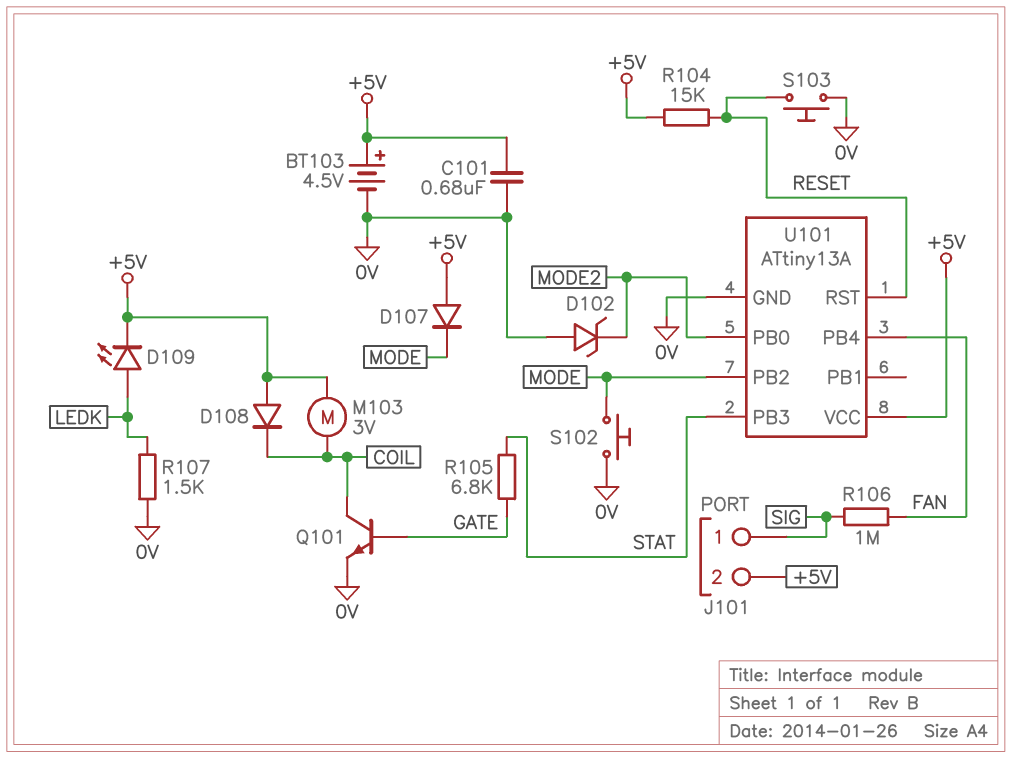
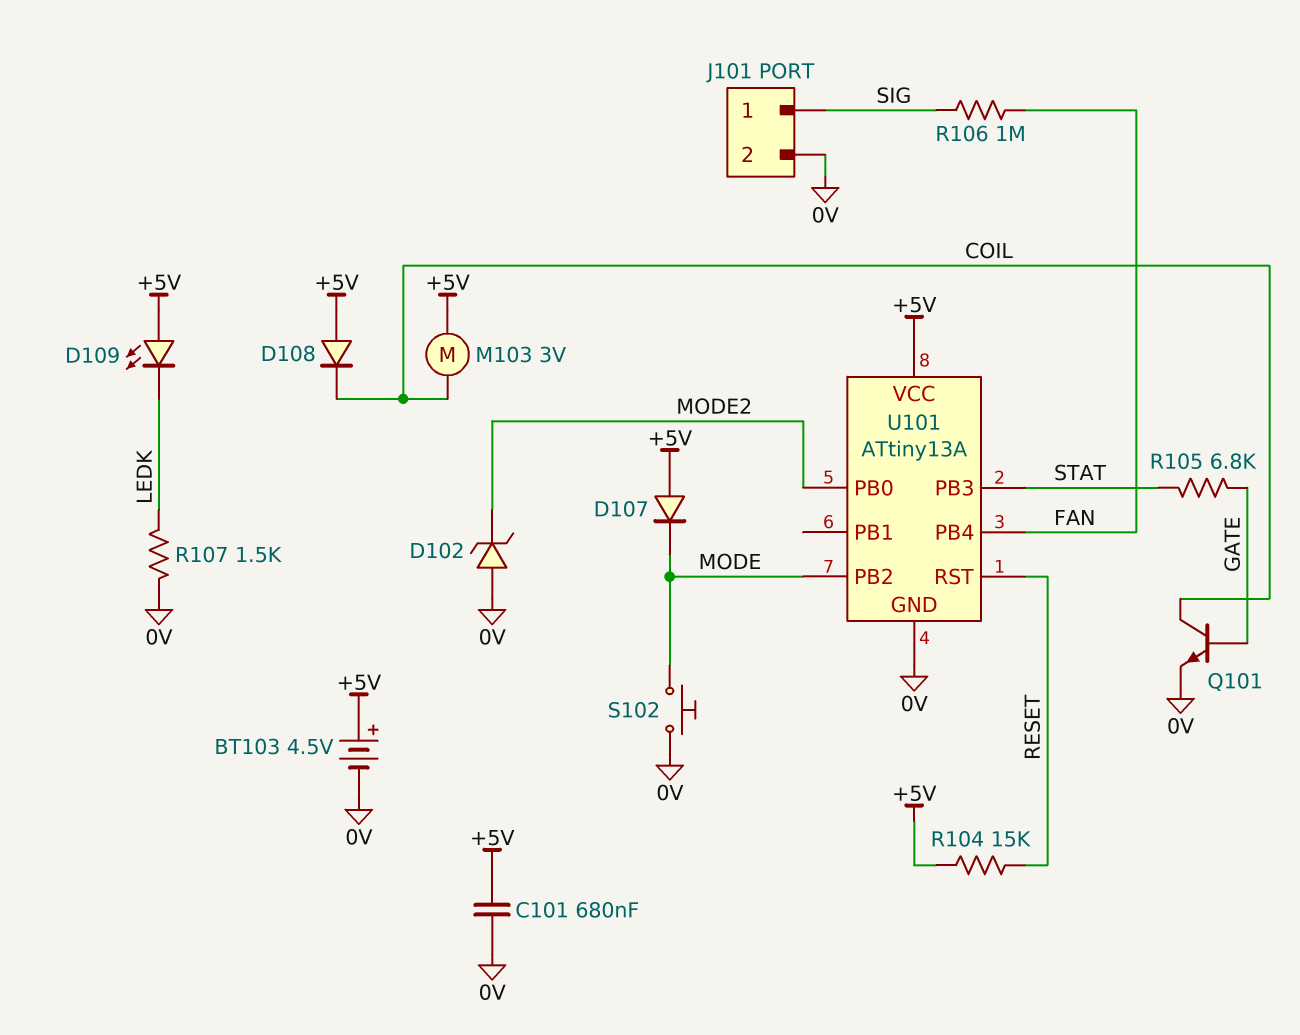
D109: LED (A LEDK, K +5V) -> LED (A +5V, K LEDK)
J101 pin 2: +5V -> 0V
S103: button (0V, RESET) -> none

